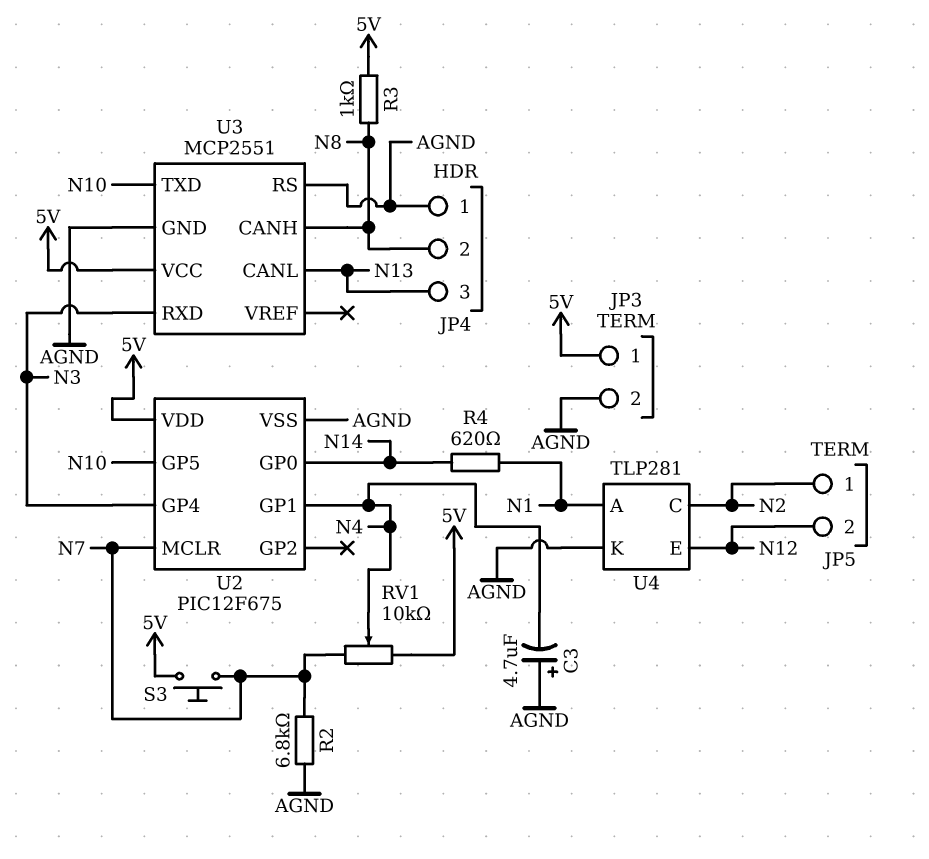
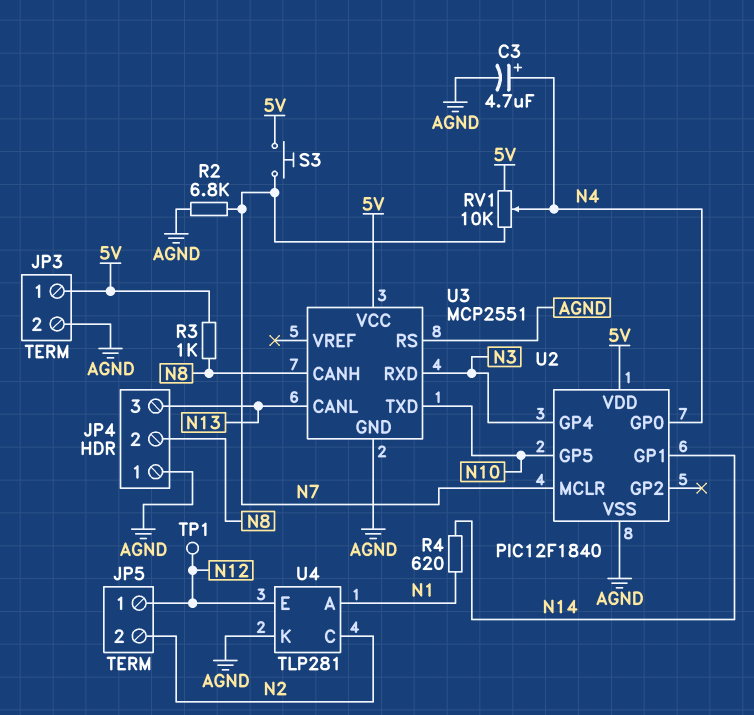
C3: 4.7uF (plus AGND, minus N4) -> 4.7uF (plus N4, minus AGND)
JP5 pin 1: N2 -> N12
JP5 pin 2: N12 -> N2
TP1: none -> test point (N12)
U2: PIC12F675 -> PIC12F1840
U2 pin GP0: N14 -> N4
U2 pin GP1: N4 -> N14

